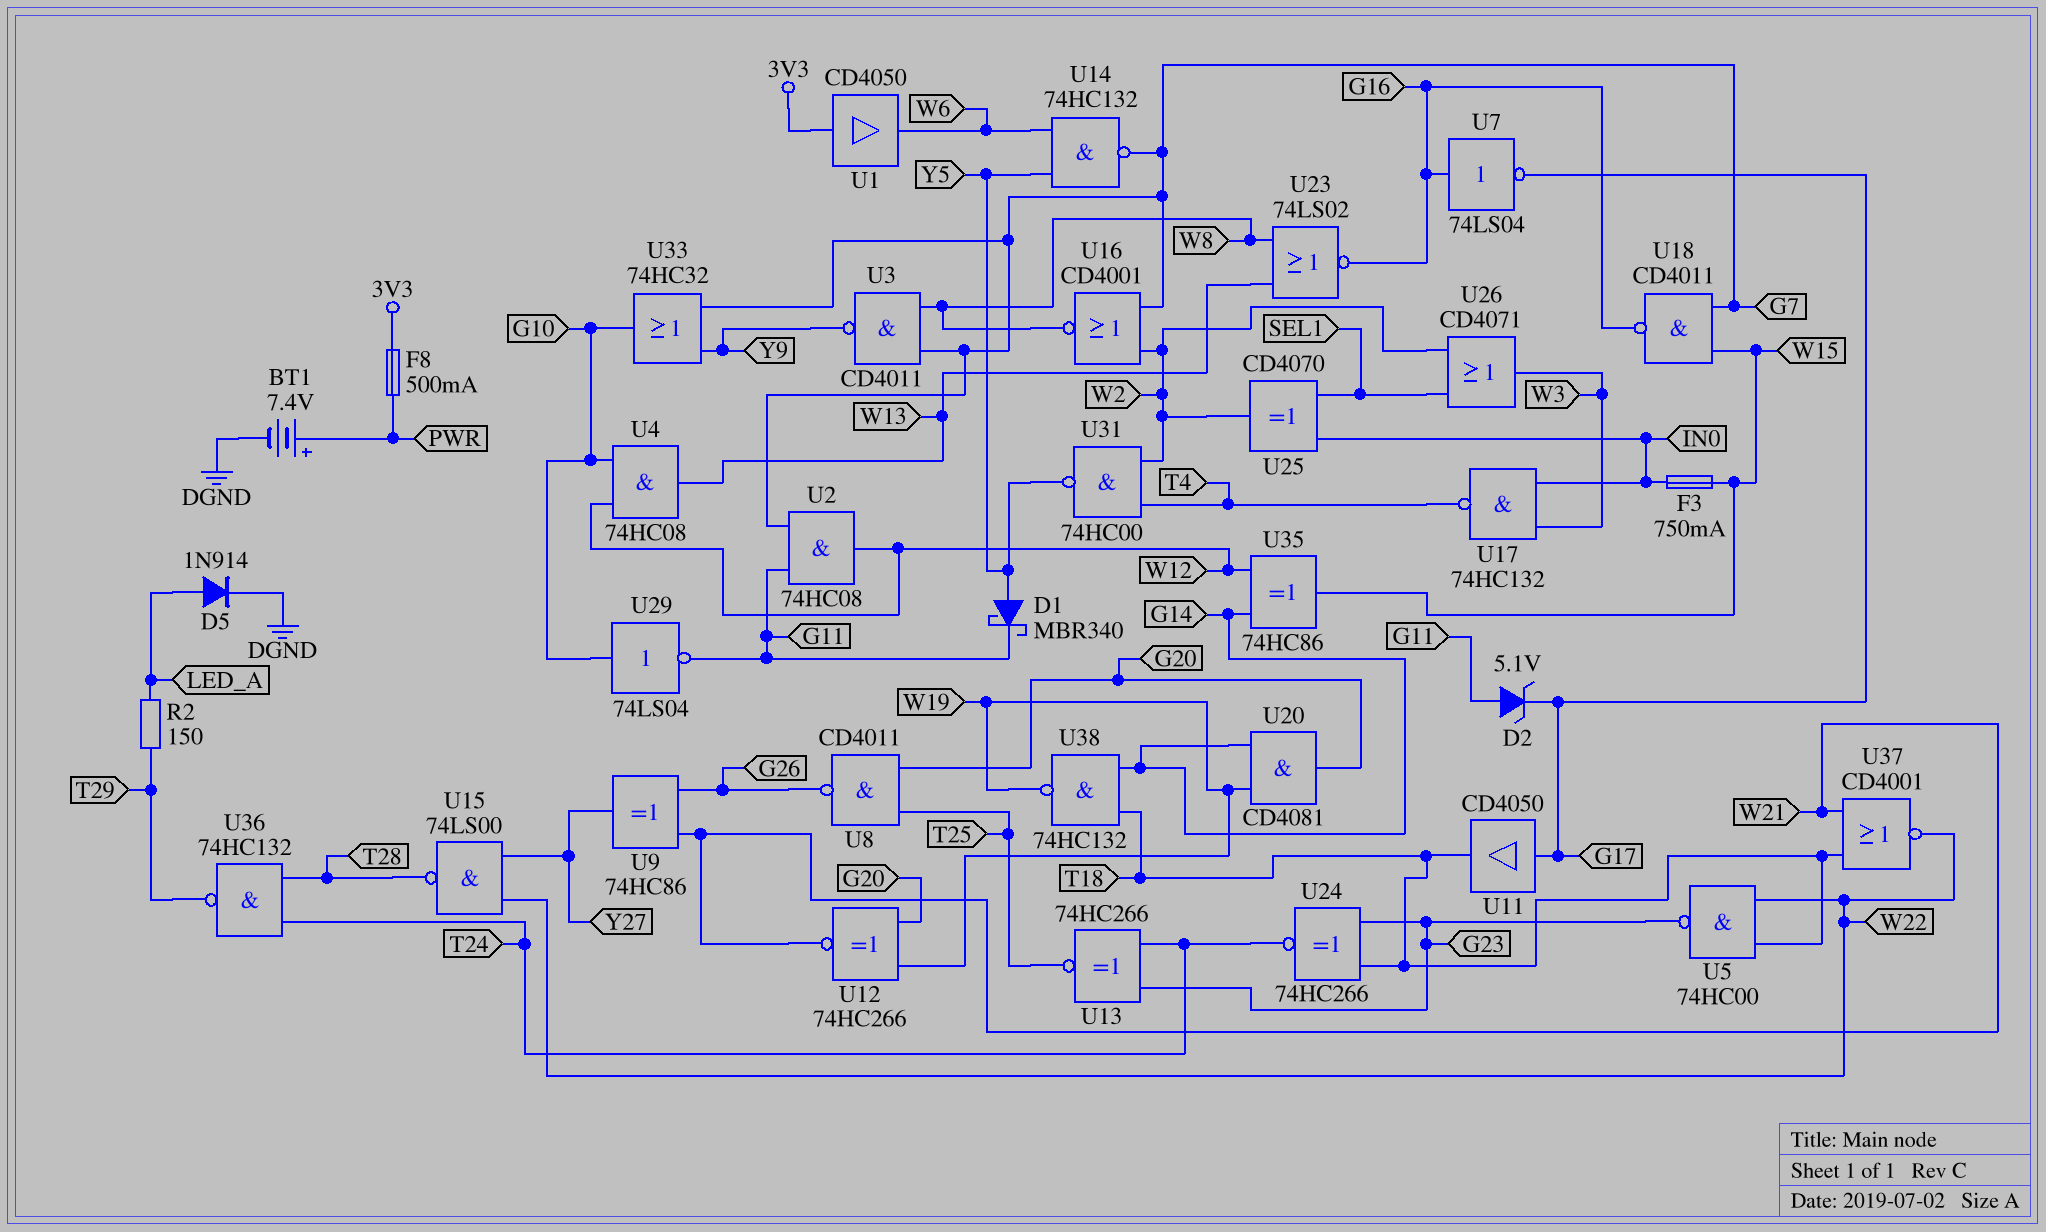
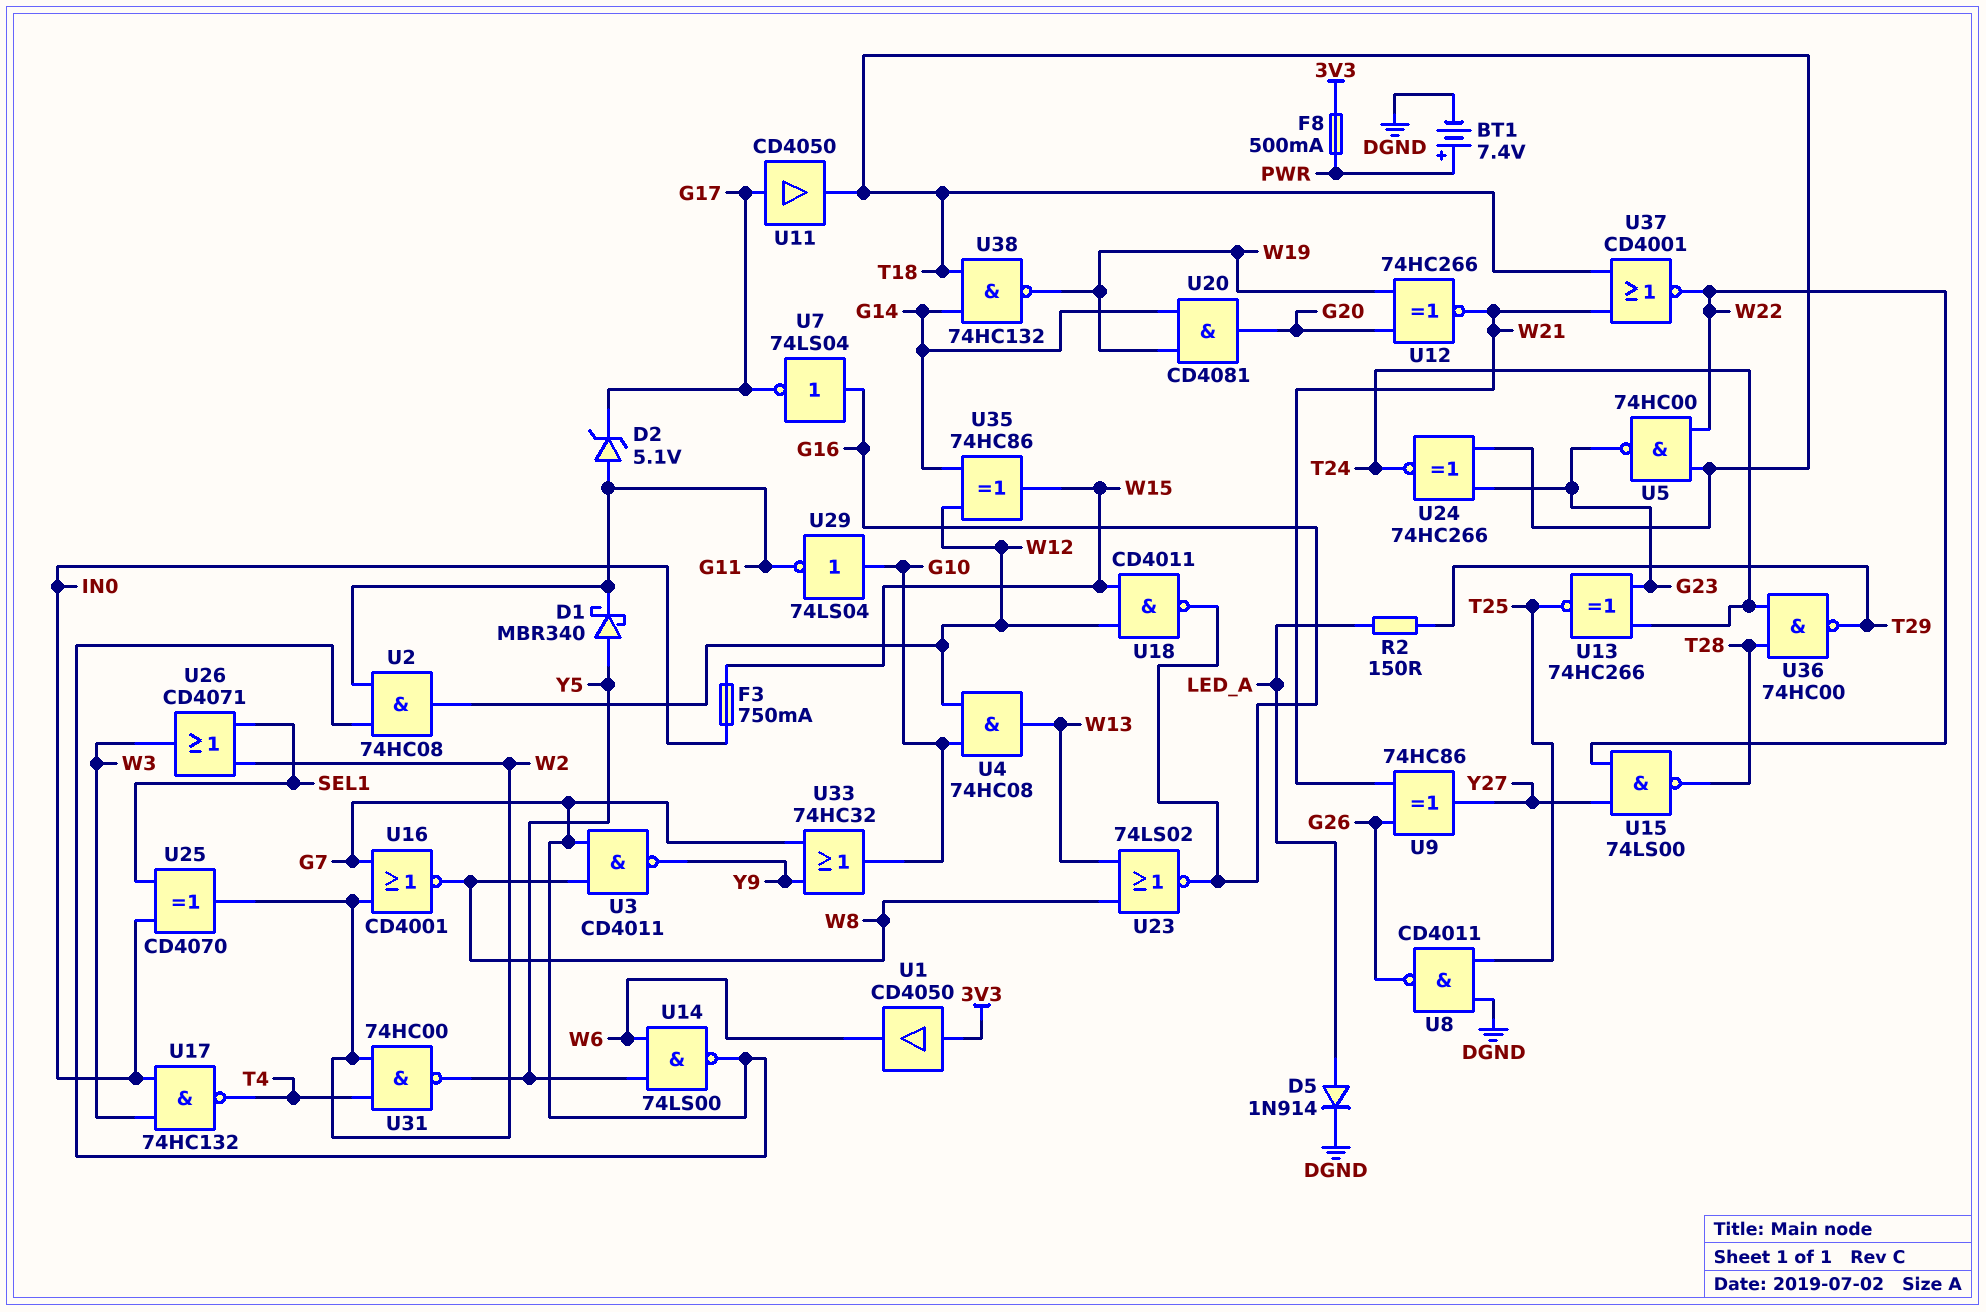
U8: NAND CD4011 (in G20, in T25, out G26) -> NAND CD4011 (in DGND, in T25, out G26)
U14: NAND 74HC132 (in W6, in Y5, out G7) -> NAND 74LS00 (in W6, in Y5, out G7)
U18: NAND CD4011 (in G7, in W15, out G16) -> NAND CD4011 (in W12, in W15, out G16)
U36: NAND 74HC132 (in T24, in T28, out T29) -> NAND 74HC00 (in T24, in T28, out T29)

